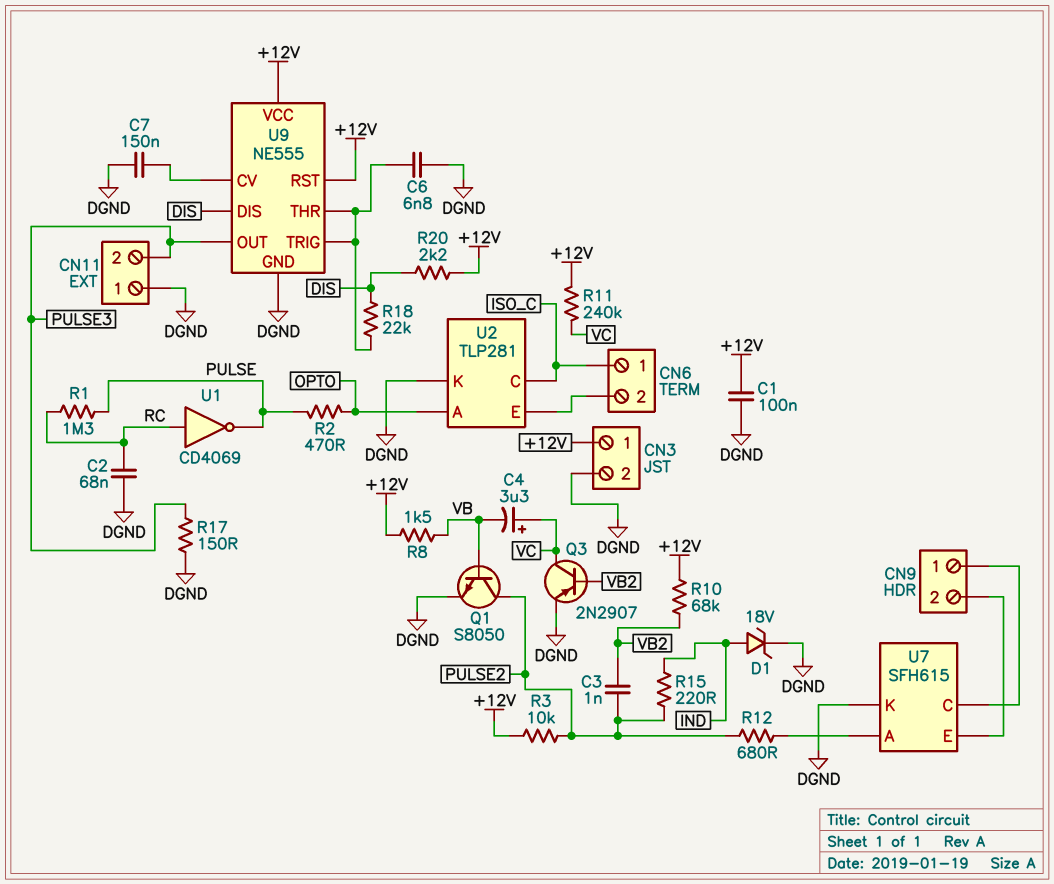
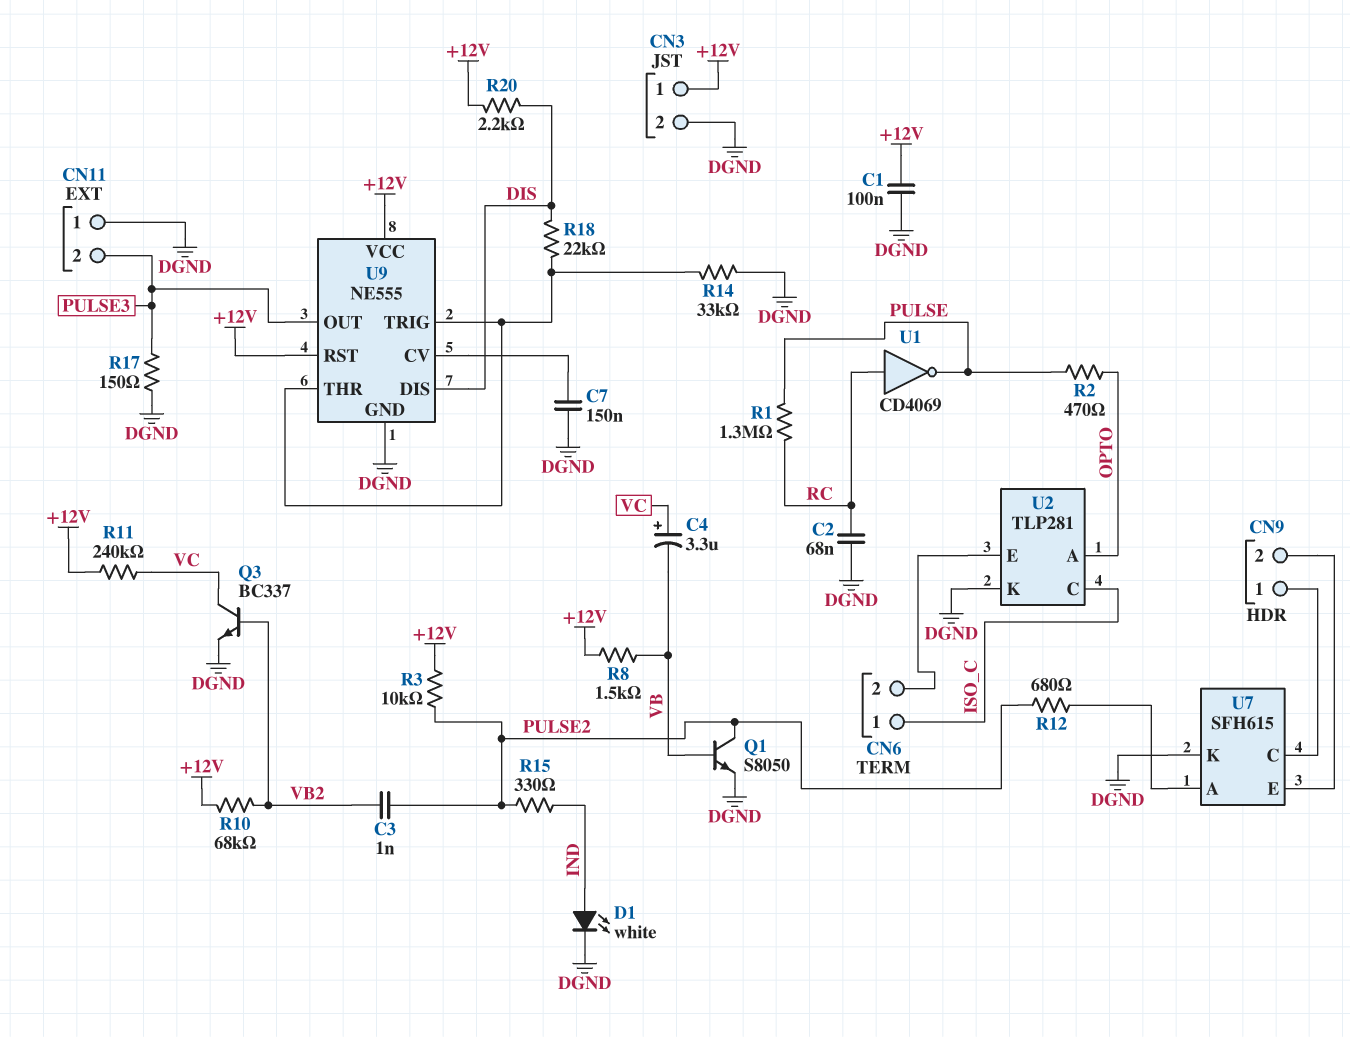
C6: 6.8nF (DGND, U9/THR) -> none
D1: zener 18V (A IND, K DGND) -> LED white (A IND, K DGND)
Q3: PNP 2N2907 (B VB2, C VC, E DGND) -> NPN BC337 (B VB2, C VC, E DGND)
R14: none -> 33k (DGND, U9/THR)
R15: 220 (IND, PULSE2) -> 330 (IND, PULSE2)

